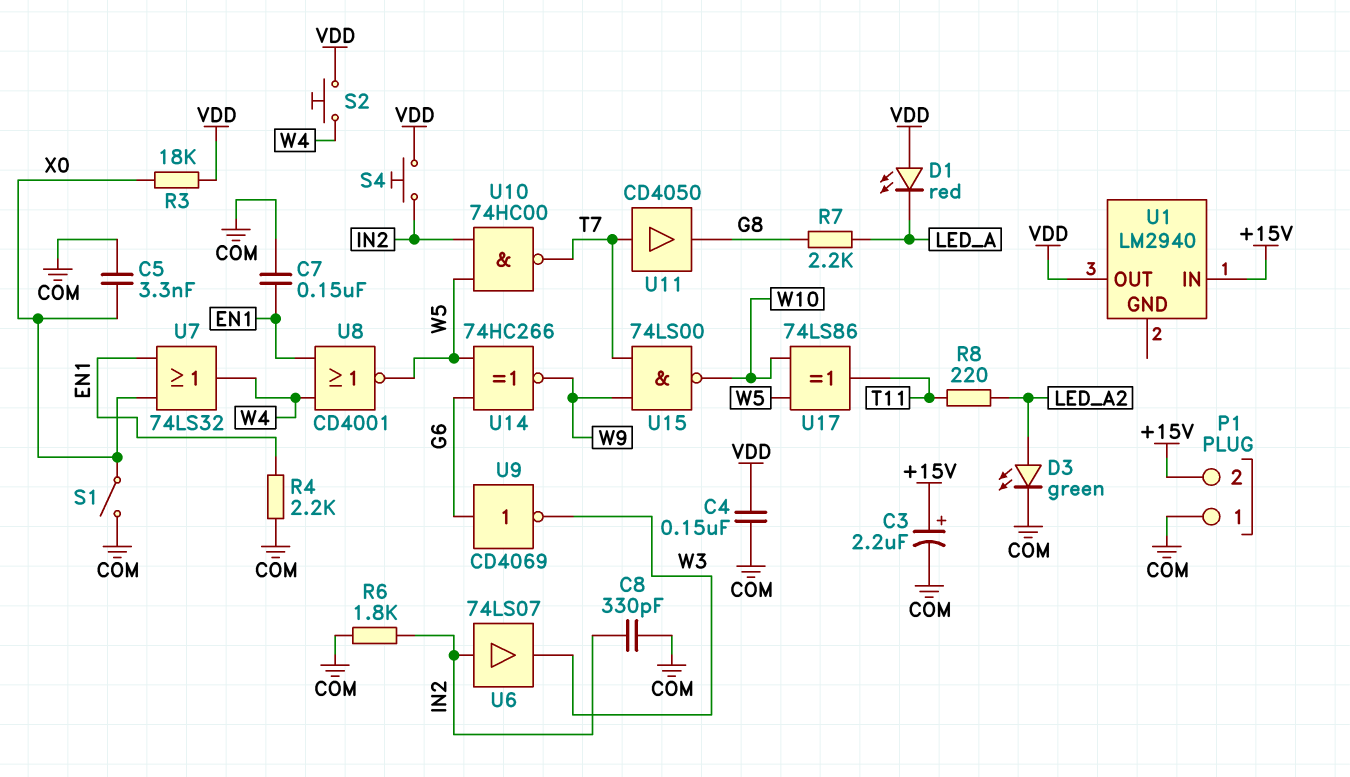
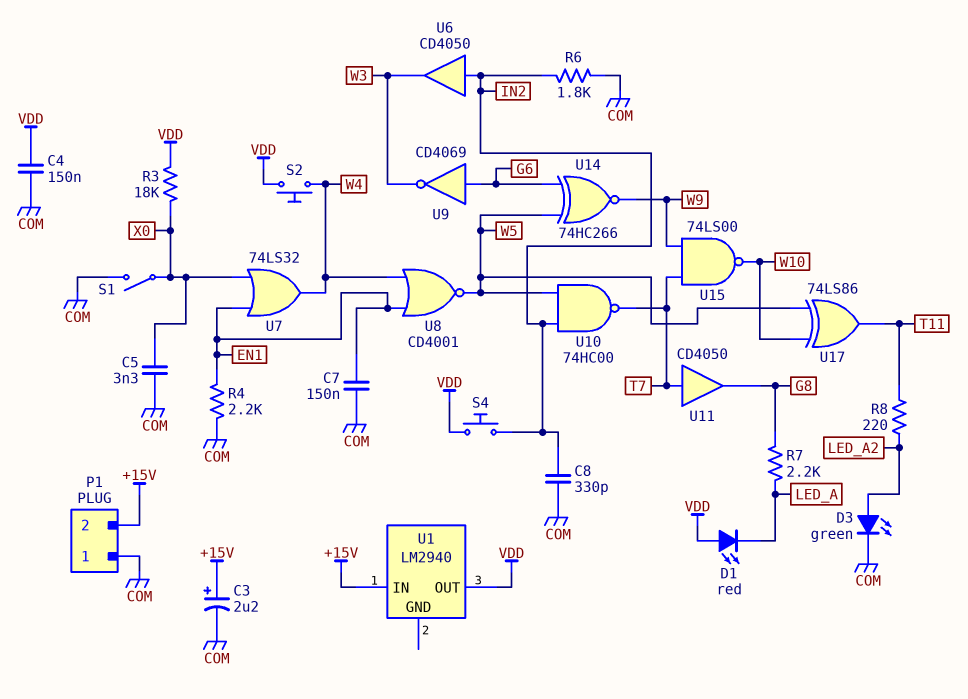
U6: buffer 74LS07 (in IN2, out W3) -> buffer CD4050 (in IN2, out W3)

